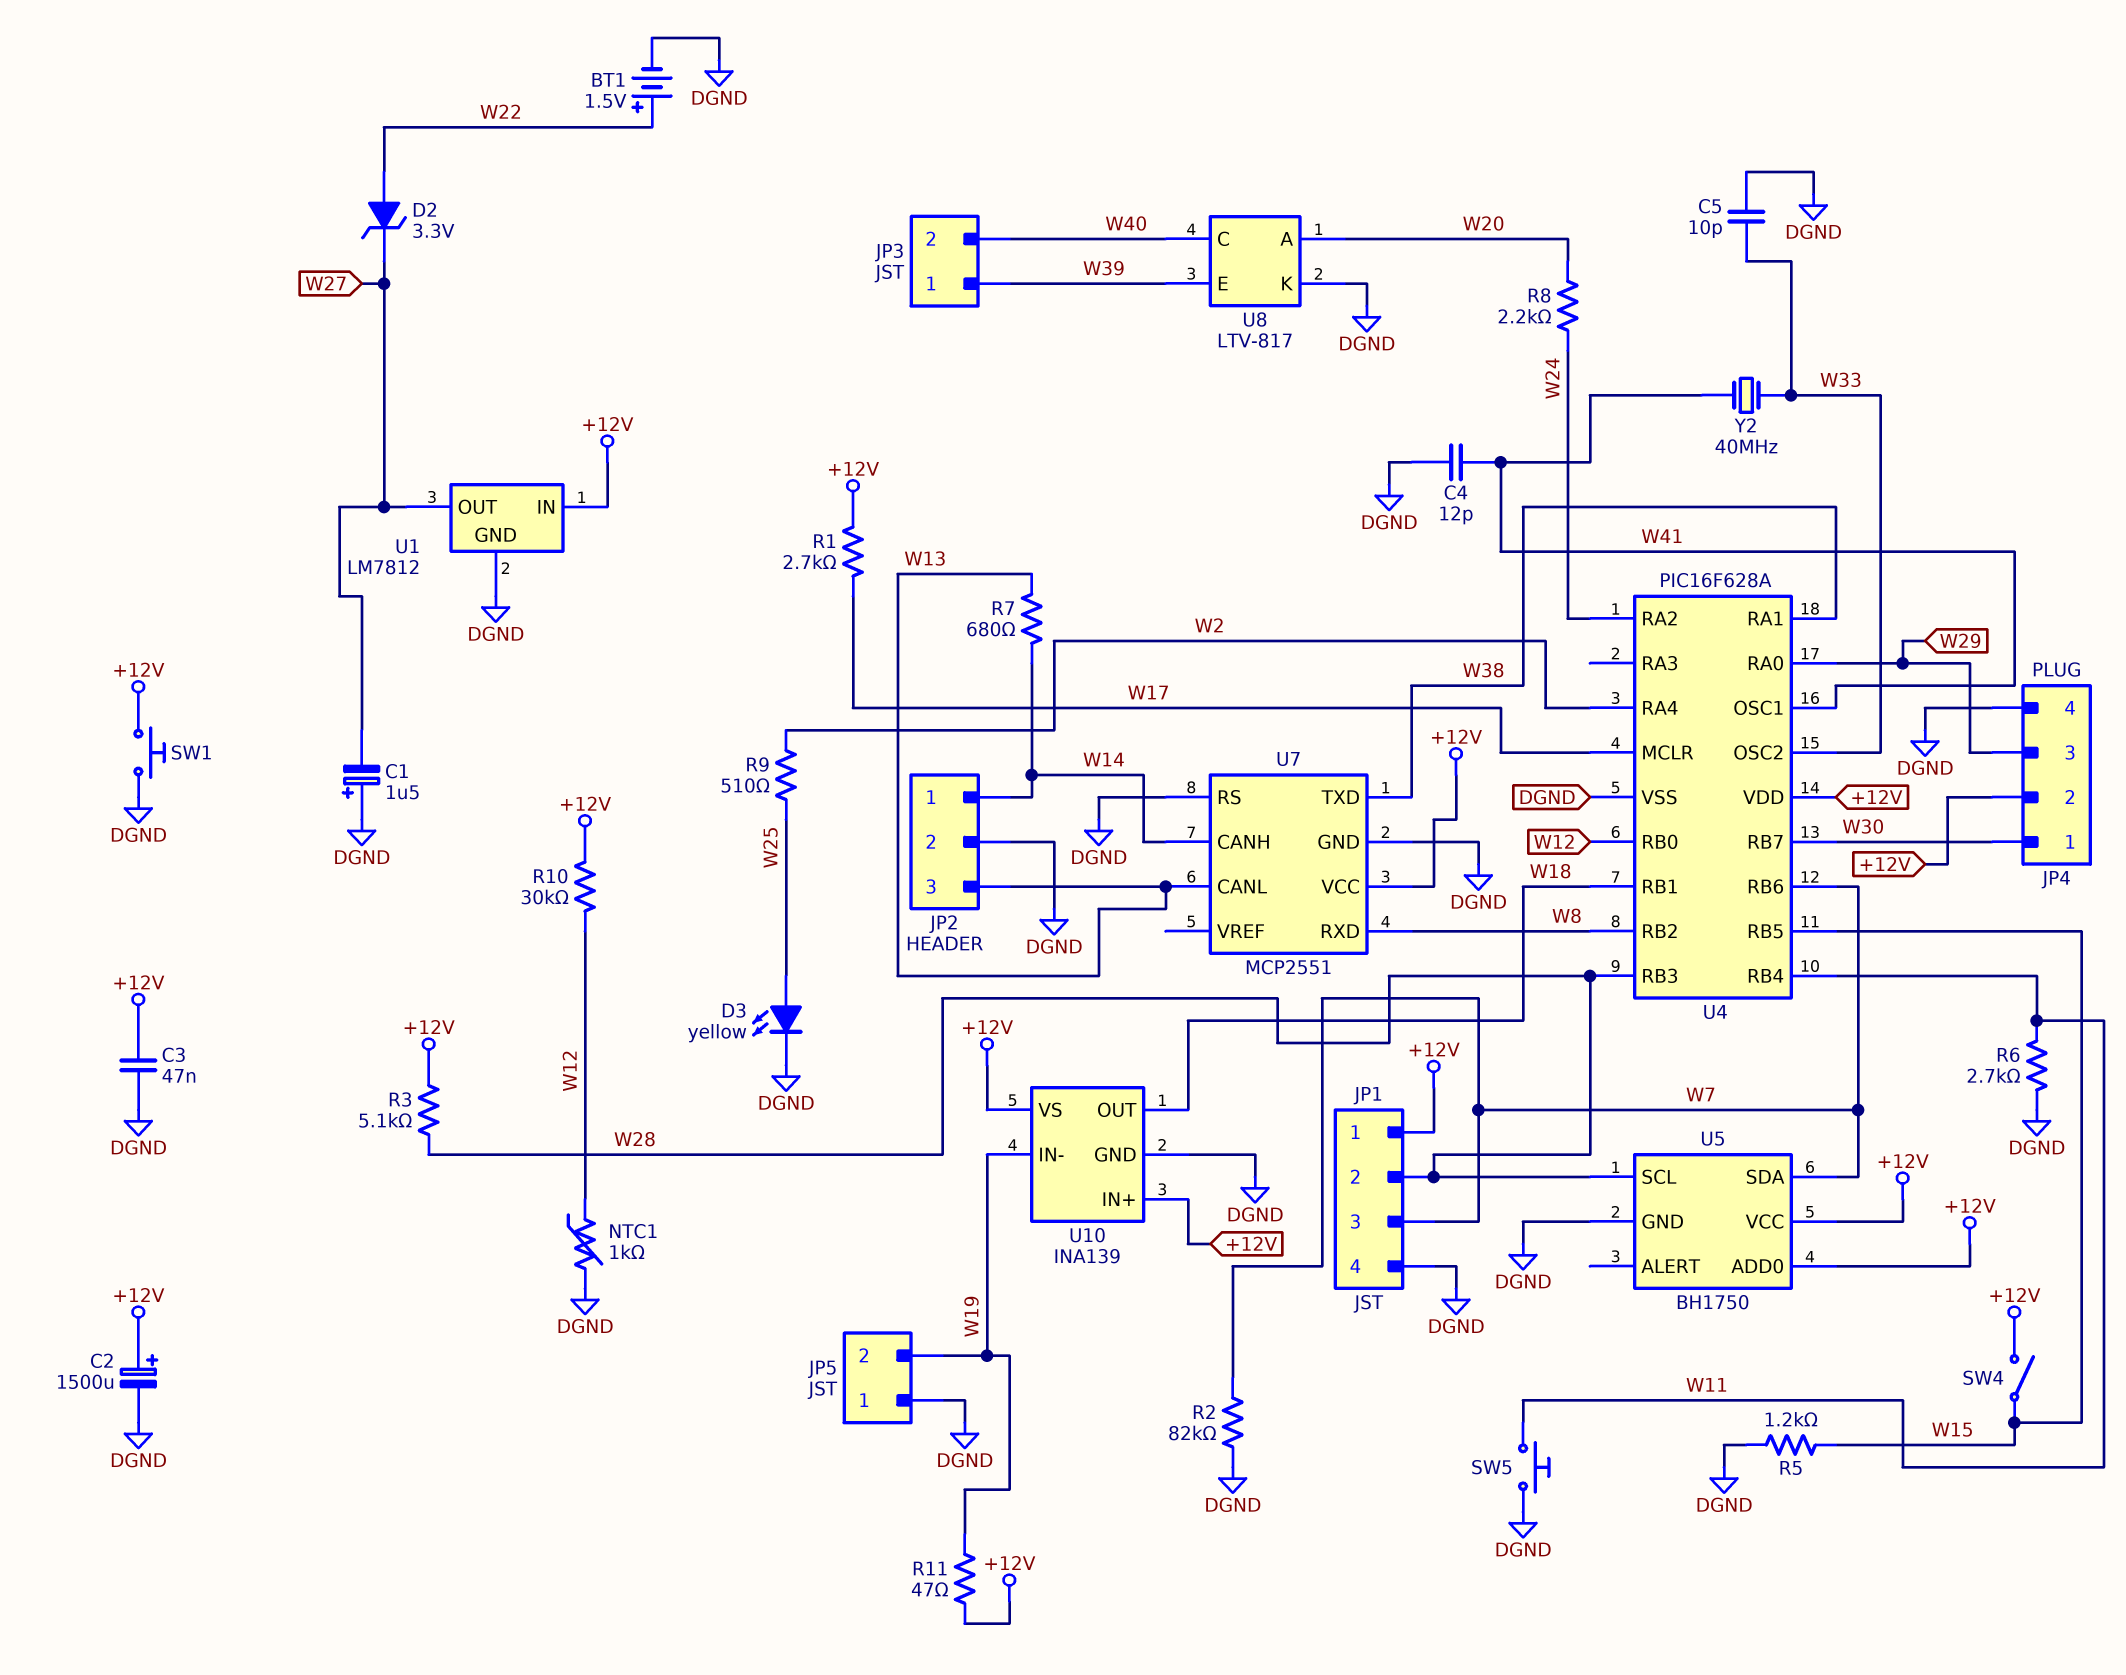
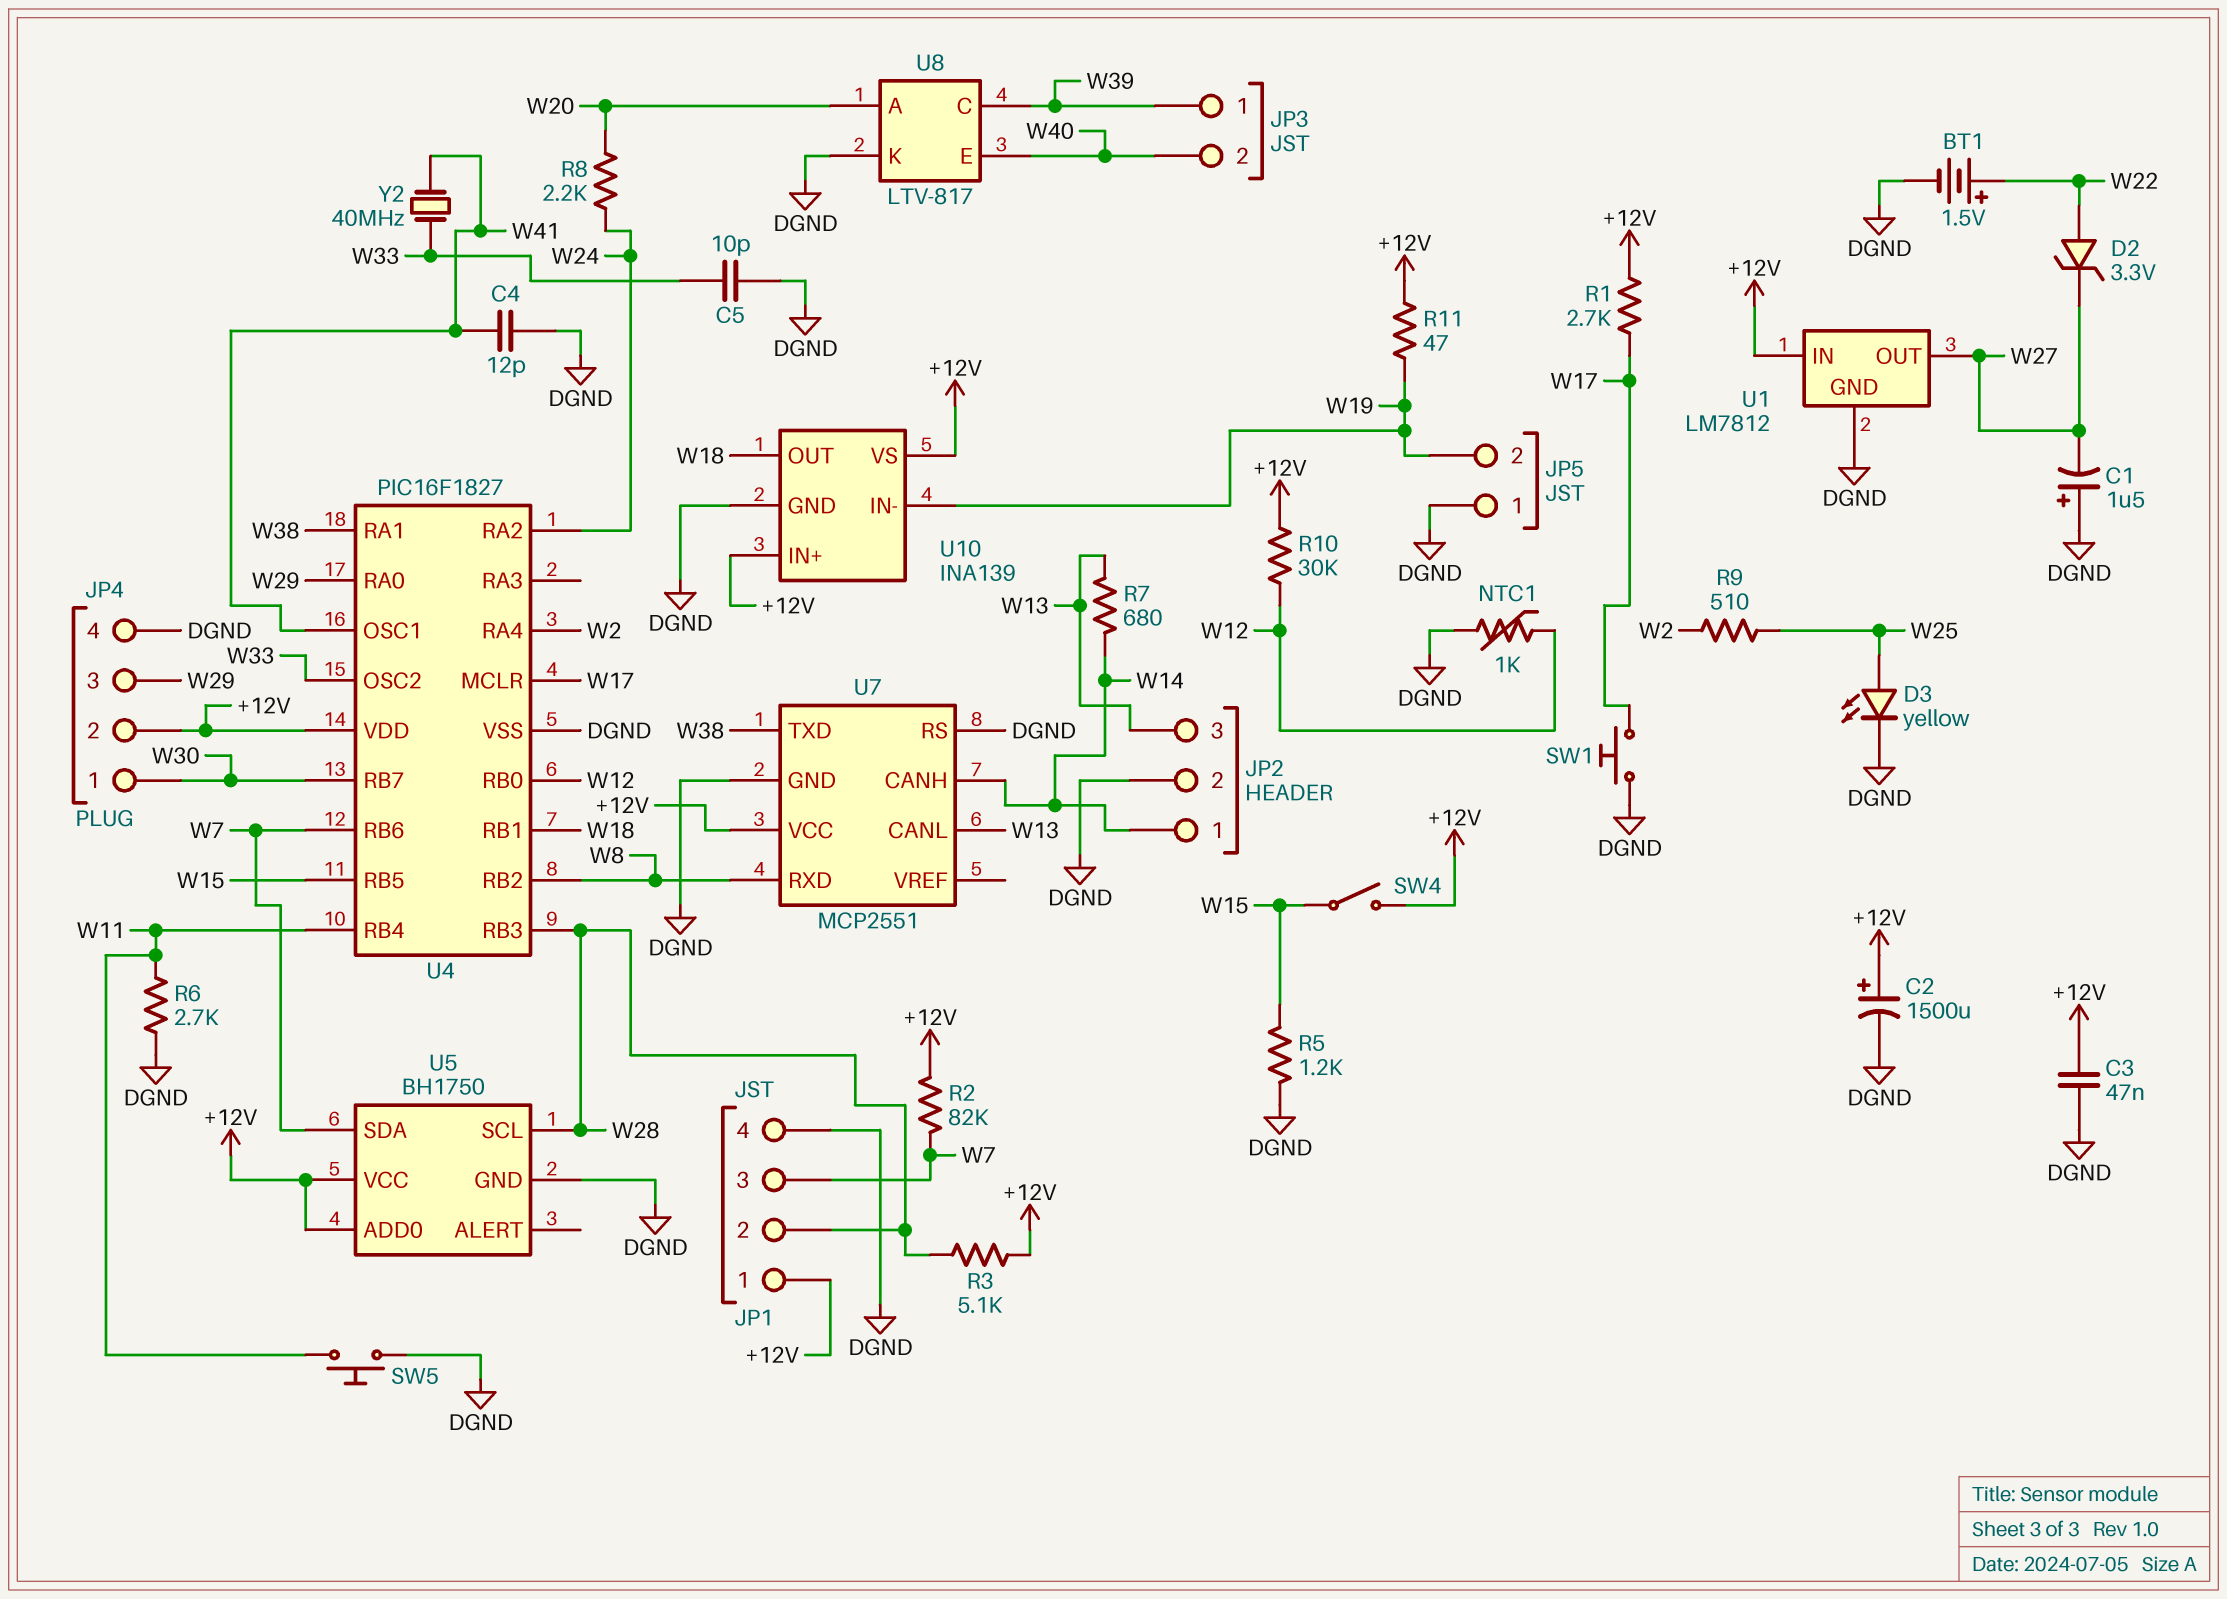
R2: 82k (DGND, W7) -> 82k (+12V, W7)
SW1: button (+12V, DGND) -> button (DGND, W17)
U4: PIC16F628A -> PIC16F1827
U8 pin C: W40 -> W39
U8 pin E: W39 -> W40

